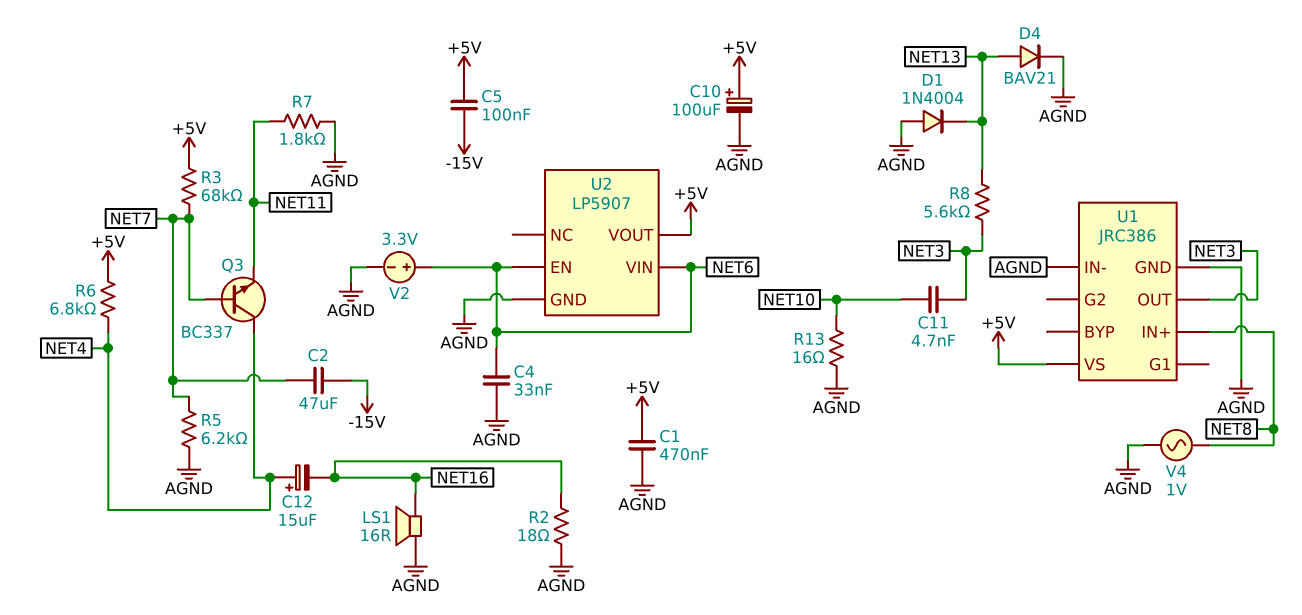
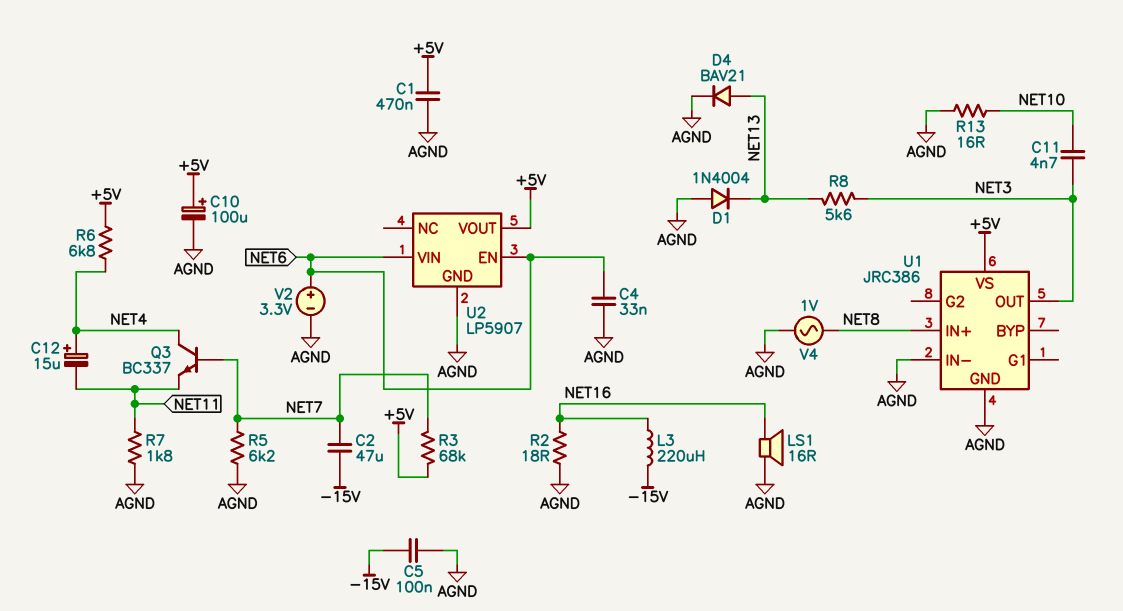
C5: 100nF (+5V, -15V) -> 100nF (-15V, AGND)
C12: 15uF (plus NET4, minus NET16) -> 15uF (plus NET4, minus NET11)
L3: none -> 220uH (-15V, NET16)

